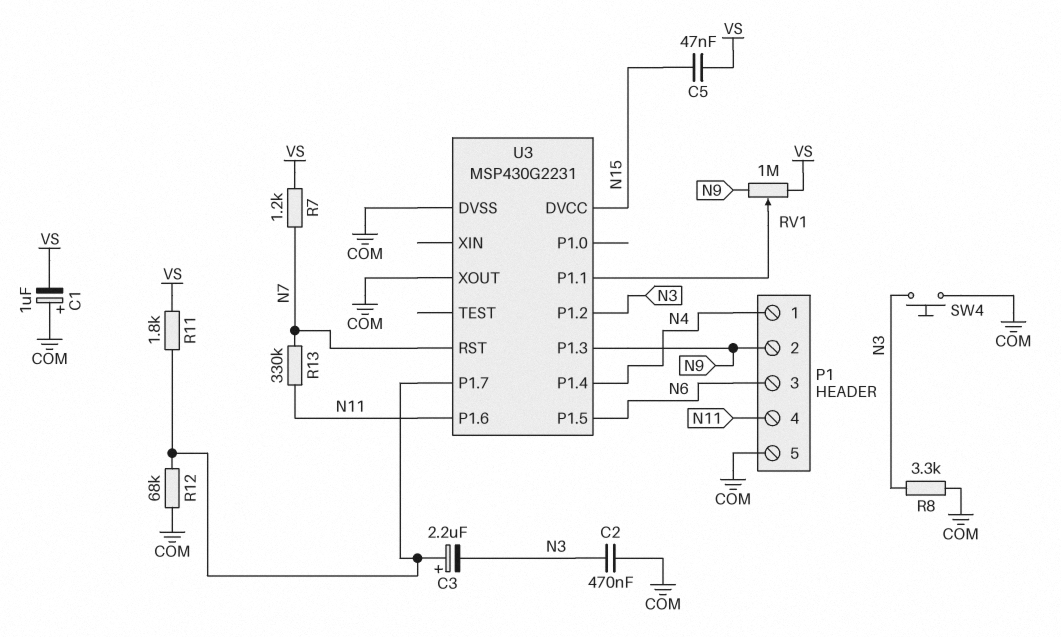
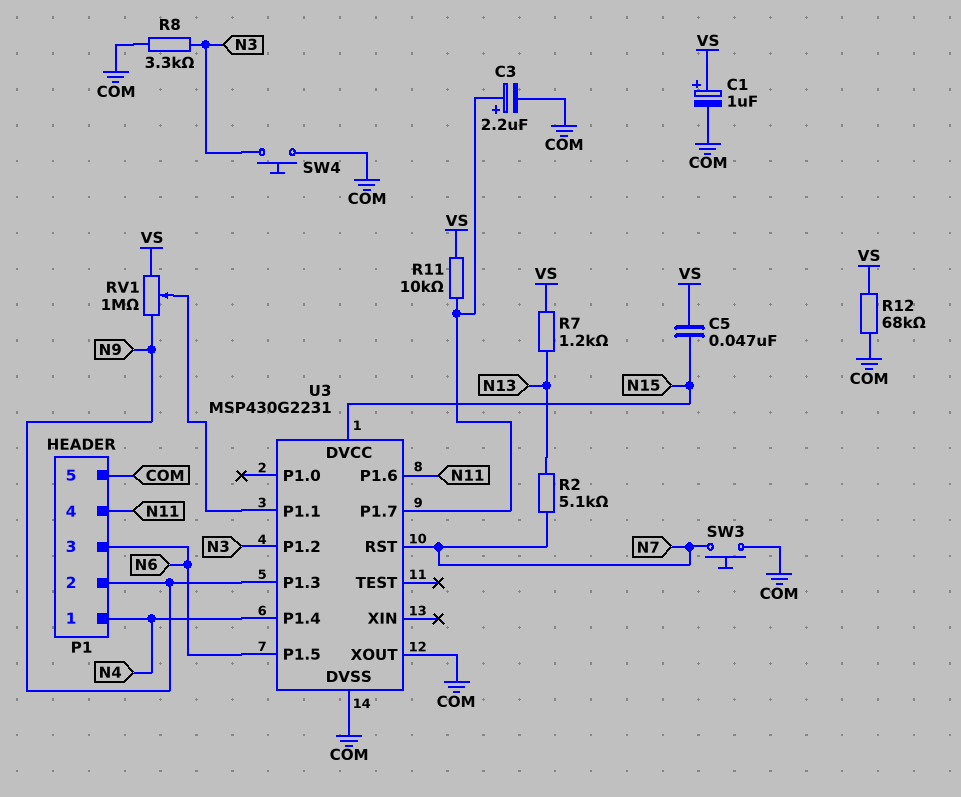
C1: 1uF (plus COM, minus VS) -> 1uF (plus VS, minus COM)
C2: 470nF (COM, N3) -> none
C3: 2.2uF (plus U3/P1.7, minus N3) -> 2.2uF (plus U3/P1.7, minus COM)
R2: none -> 5.1k (N7, N13)
R7: 1.2k (N7, VS) -> 1.2k (N13, VS)
R11: 1.8k (U3/P1.7, VS) -> 10k (U3/P1.7, VS)
R12: 68k (COM, U3/P1.7) -> 68k (COM, VS)
R13: 330k (N7, N11) -> none
SW3: none -> button (COM, N7)

